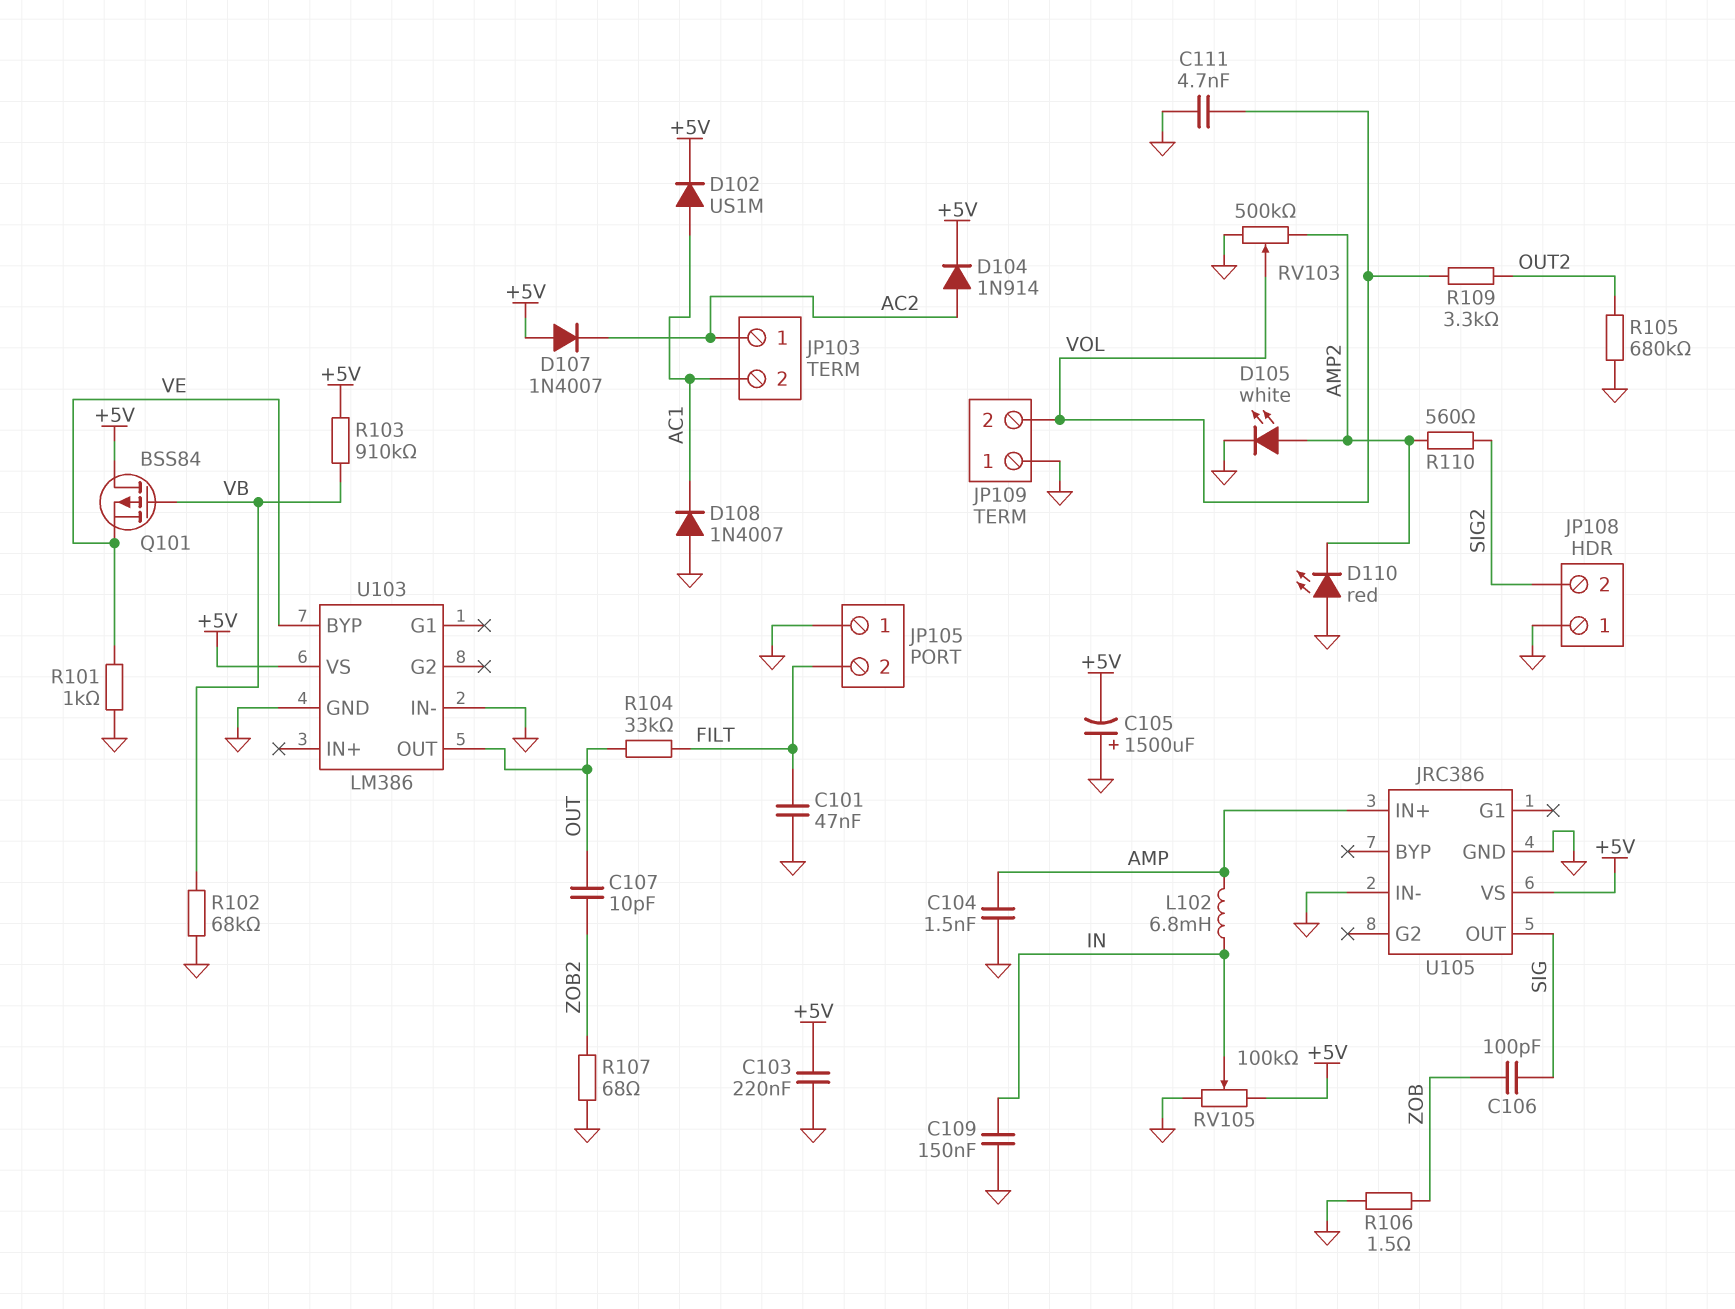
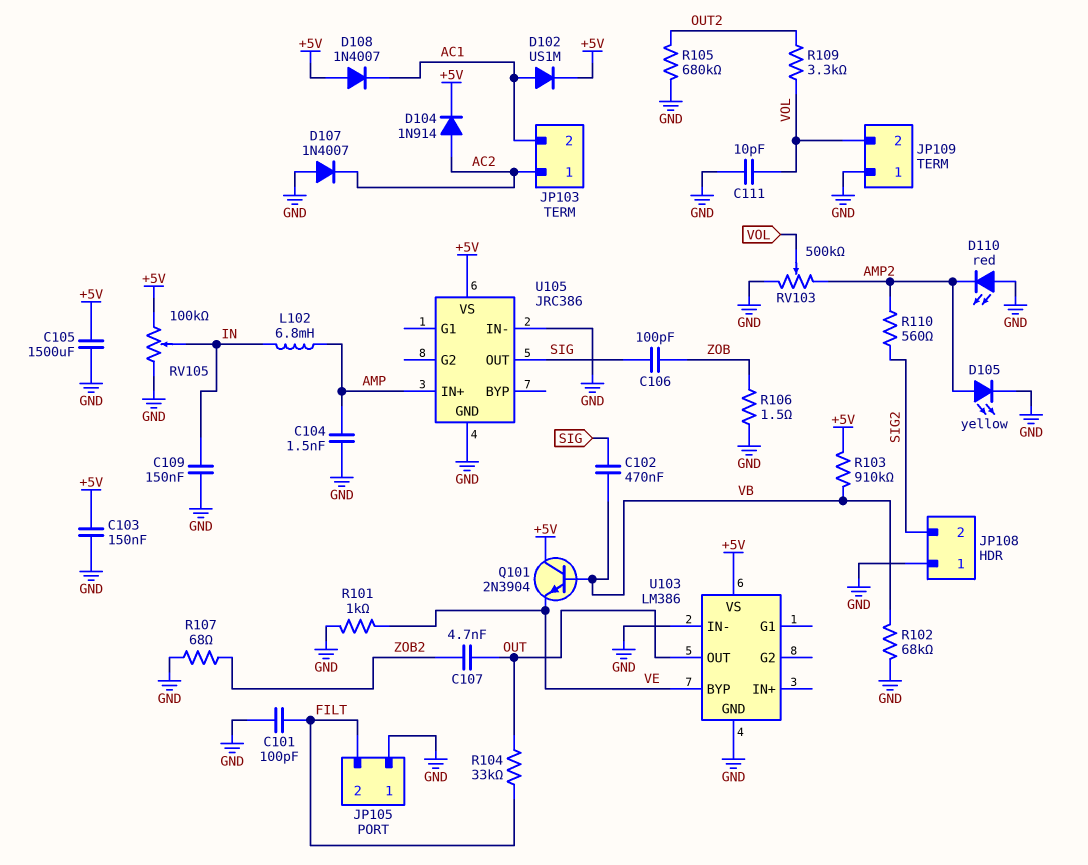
C101: 47nF (FILT, GND) -> 100pF (FILT, GND)
C102: none -> 470nF (SIG, VB)
C103: 220nF (+5V, GND) -> 150nF (+5V, GND)
C105: 1500uF (plus GND, minus +5V) -> 1500uF (+5V, GND)
C107: 10pF (OUT, ZOB2) -> 4.7nF (OUT, ZOB2)
C111: 4.7nF (GND, VOL) -> 10pF (GND, VOL)
D105: LED white (A AMP2, K GND) -> LED yellow (A AMP2, K GND)
D107: diode 1N4007 (A +5V, K AC2) -> diode 1N4007 (A GND, K AC2)
D108: diode 1N4007 (A GND, K AC1) -> diode 1N4007 (A +5V, K AC1)
Q101: PMOS BSS84 (G VB, D +5V, S VE) -> NPN 2N3904 (B VB, C +5V, E VE)

